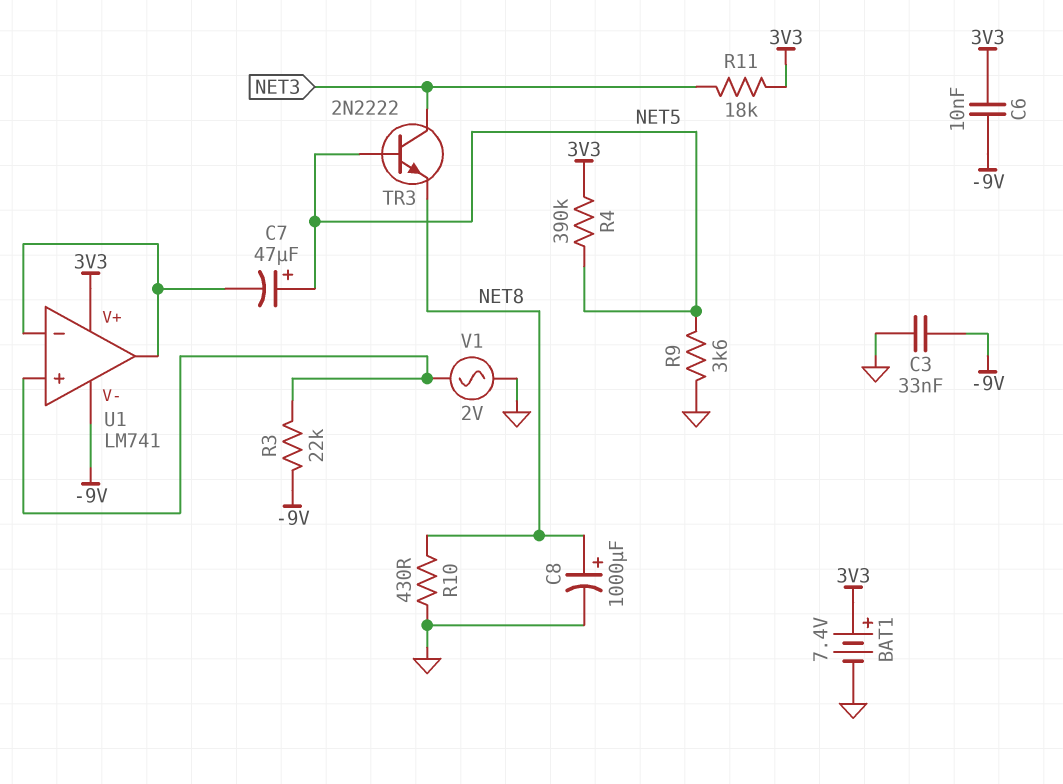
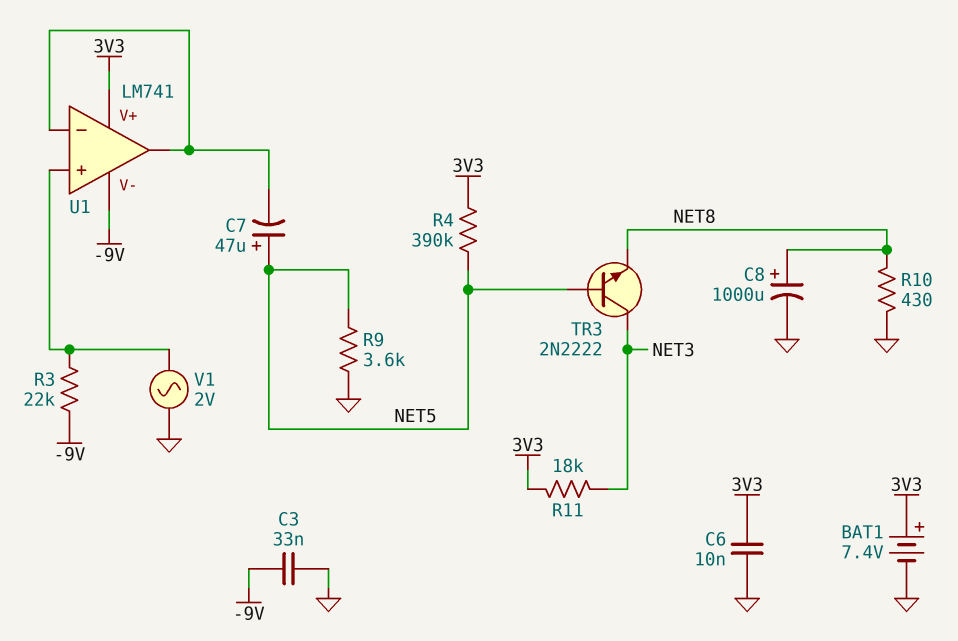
C6: 10nF (-9V, 3V3) -> 10nF (3V3, GND)

